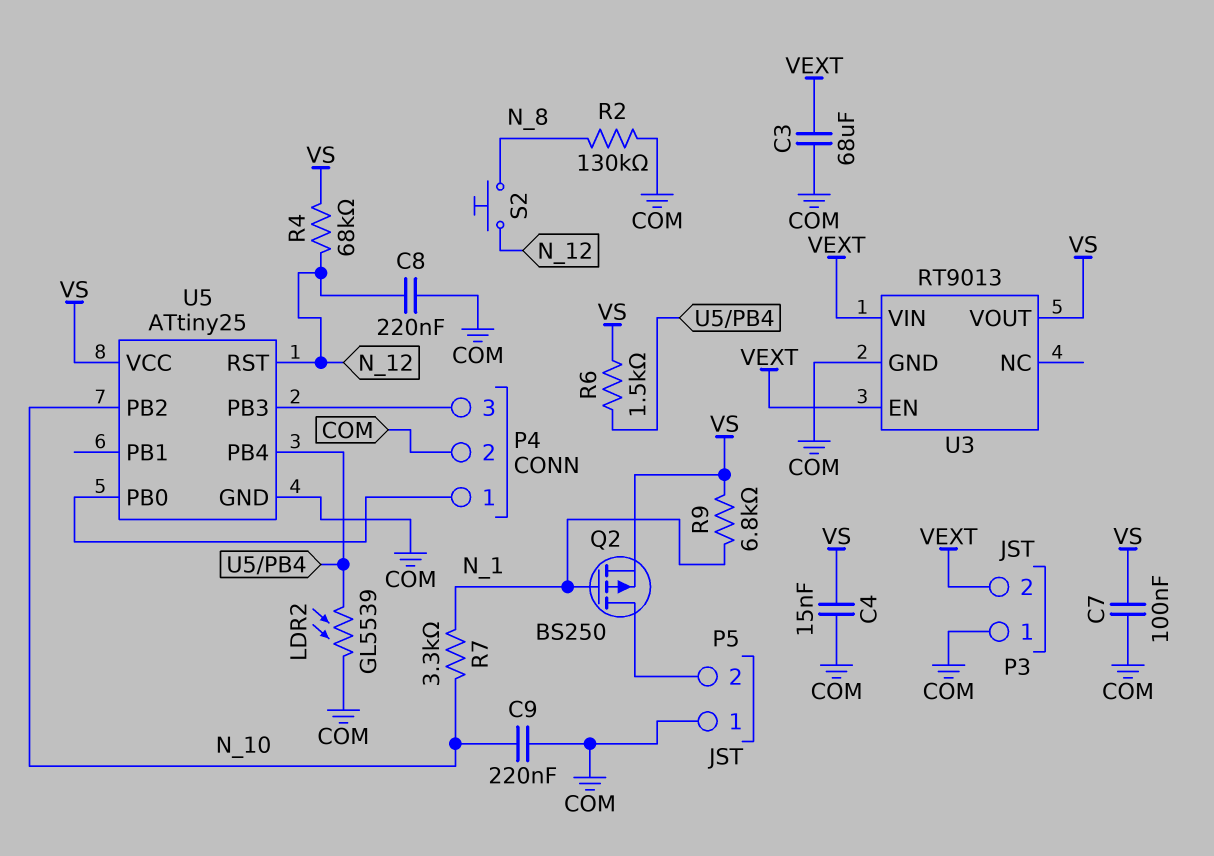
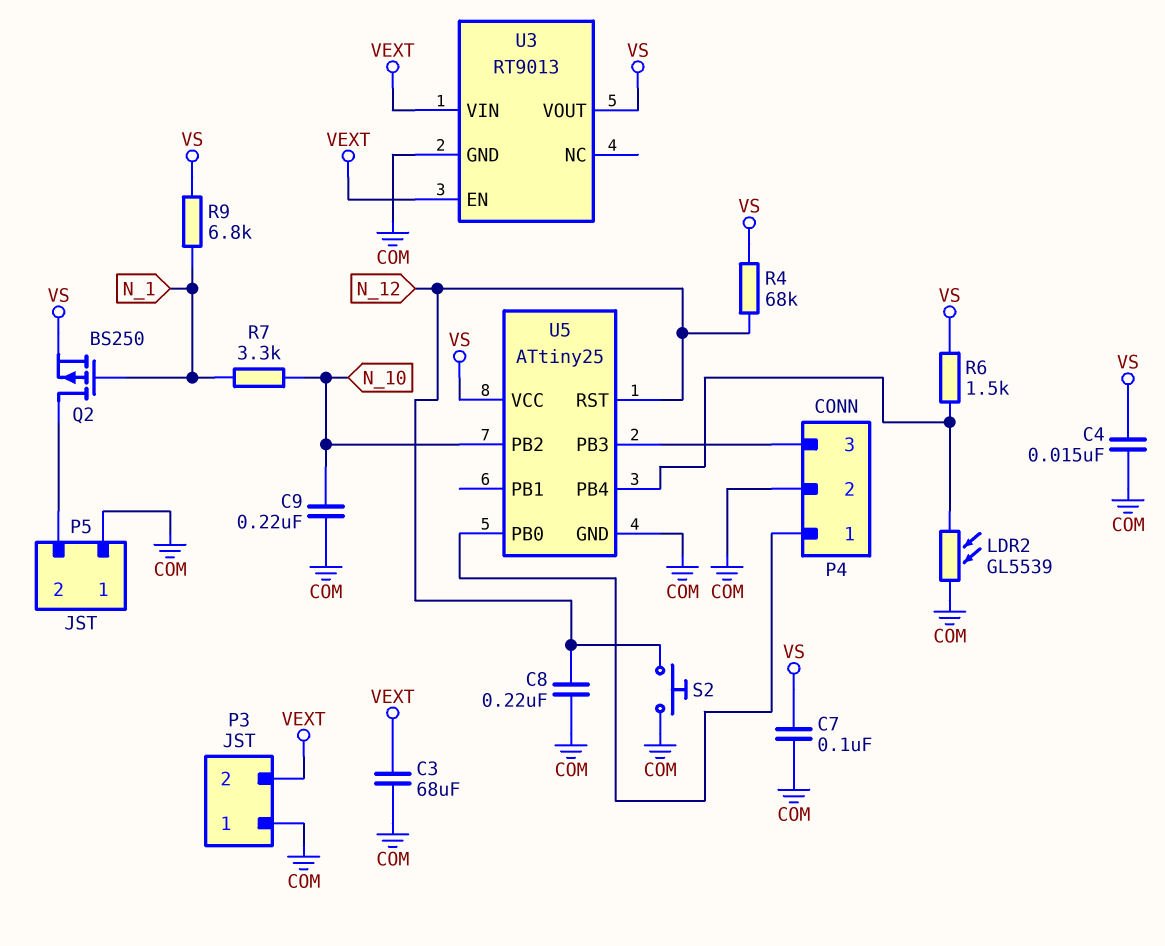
R2: 130k (COM, N_8) -> none
S2: button (N_8, N_12) -> button (COM, N_12)

